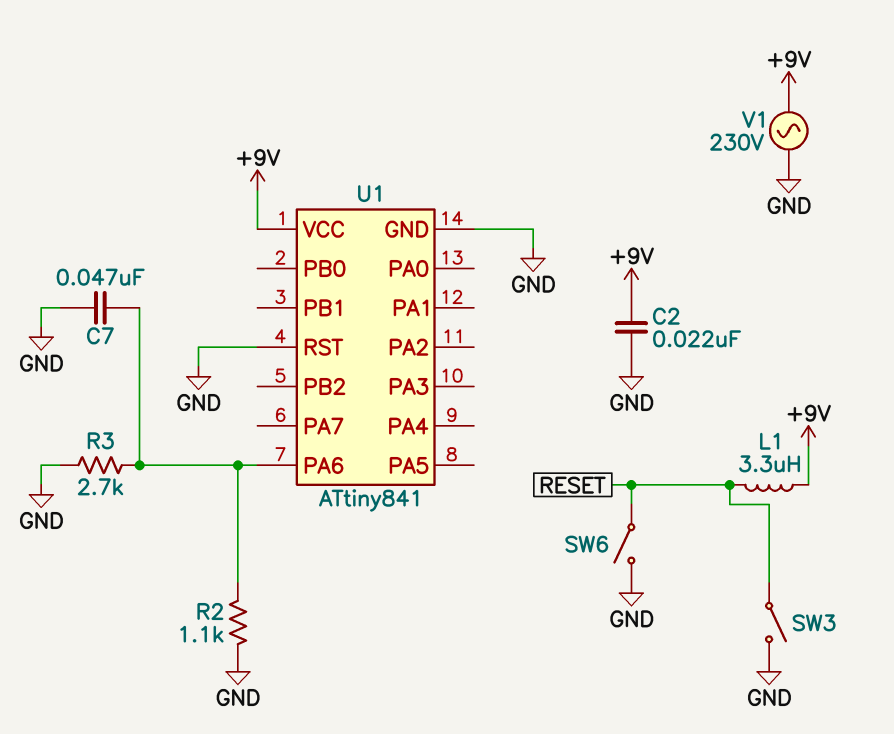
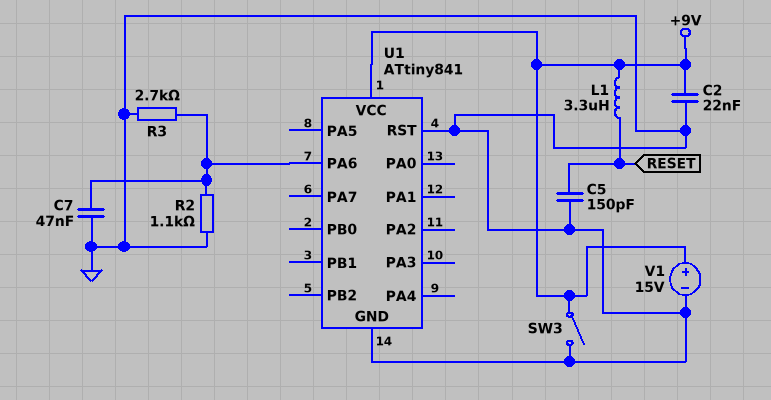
C5: none -> 150pF (GND, RESET)
SW3: switch (GND, RESET) -> switch (+9V, GND)
SW6: switch (GND, RESET) -> none
V1: AC 230V (+9V, GND) -> 15V (plus +9V, minus GND)

